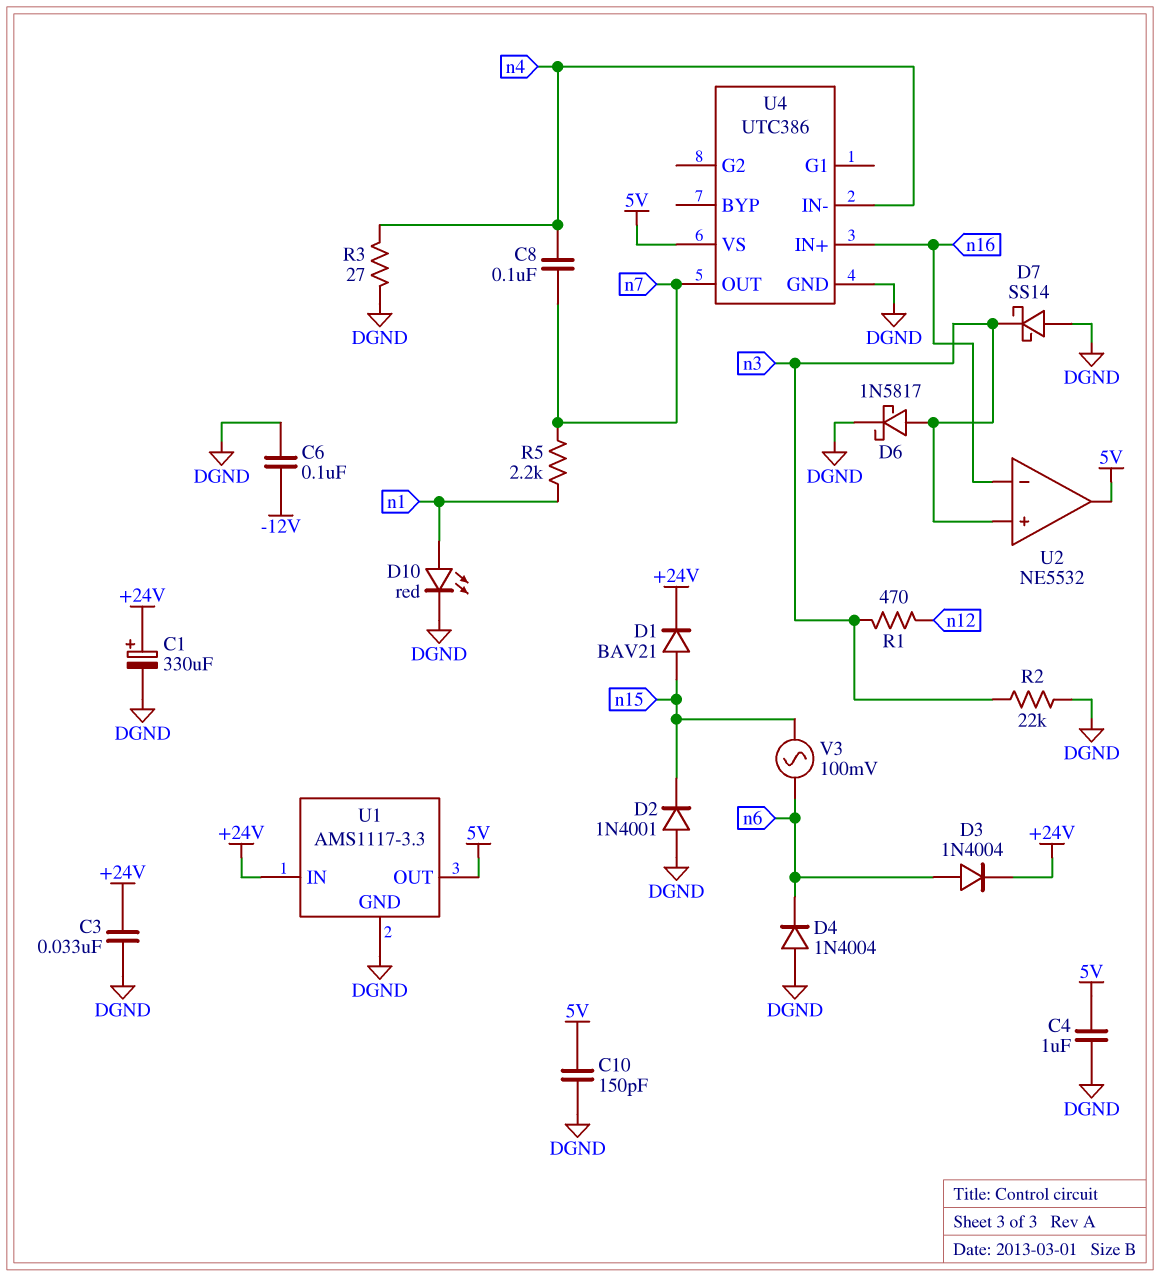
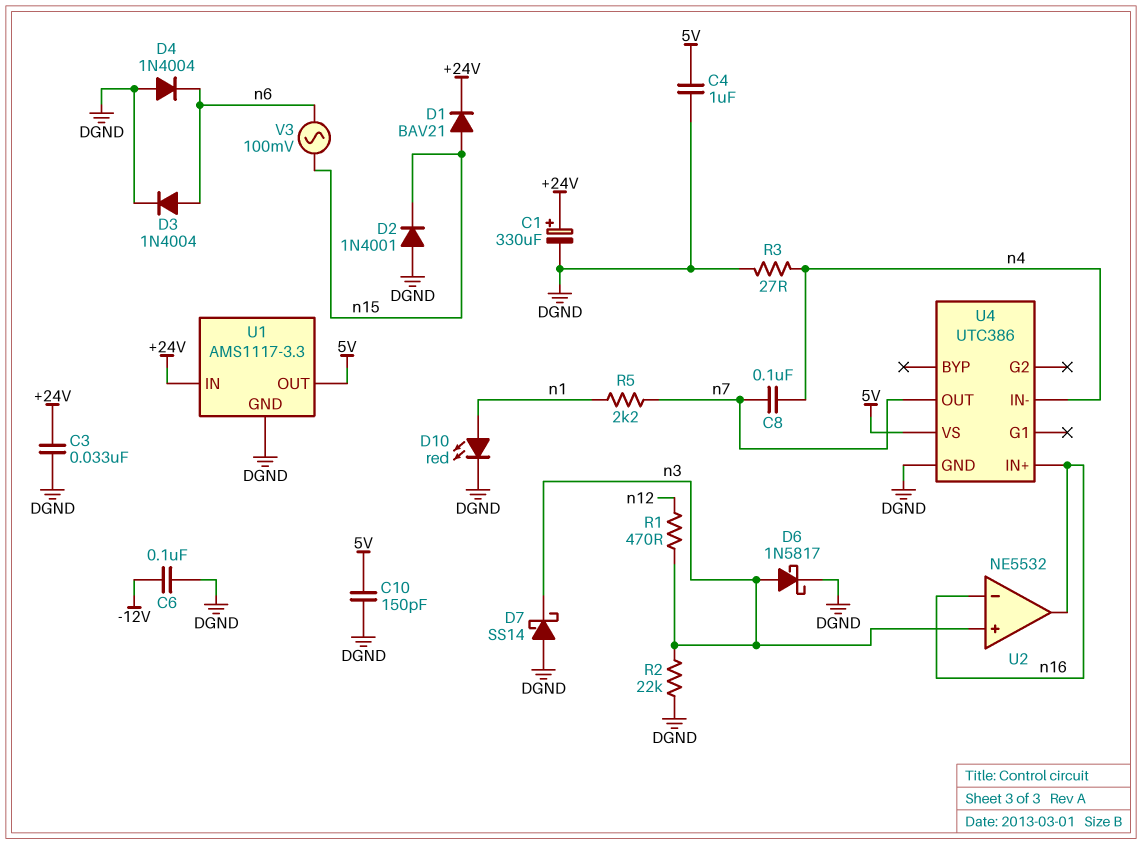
D3: diode 1N4004 (A n6, K +24V) -> diode 1N4004 (A n6, K DGND)
U2 pin out: 5V -> n16

